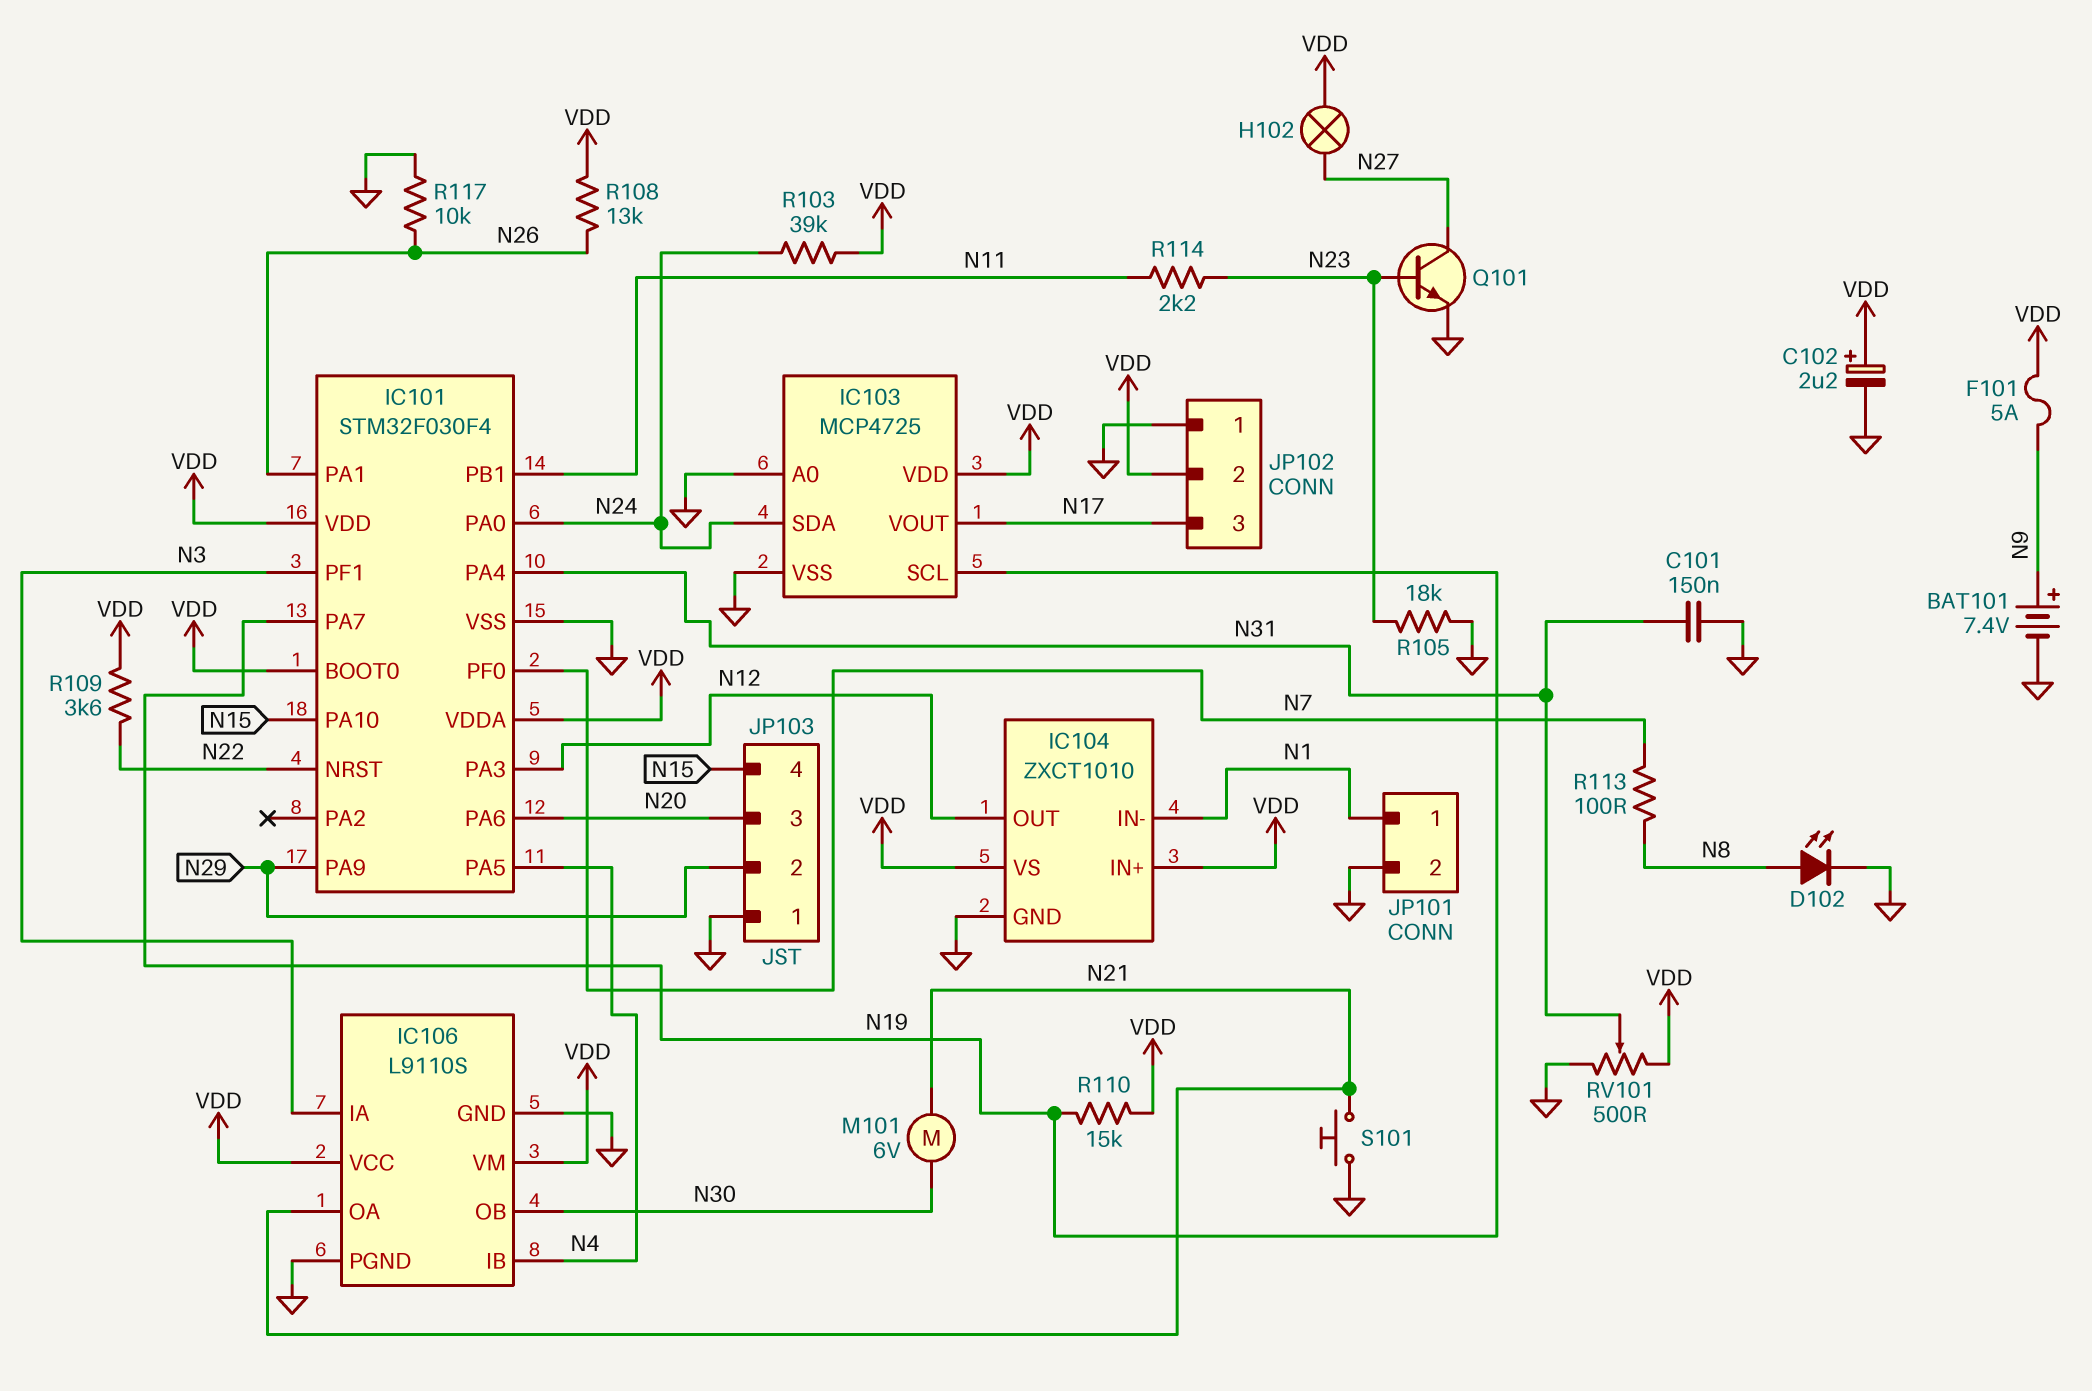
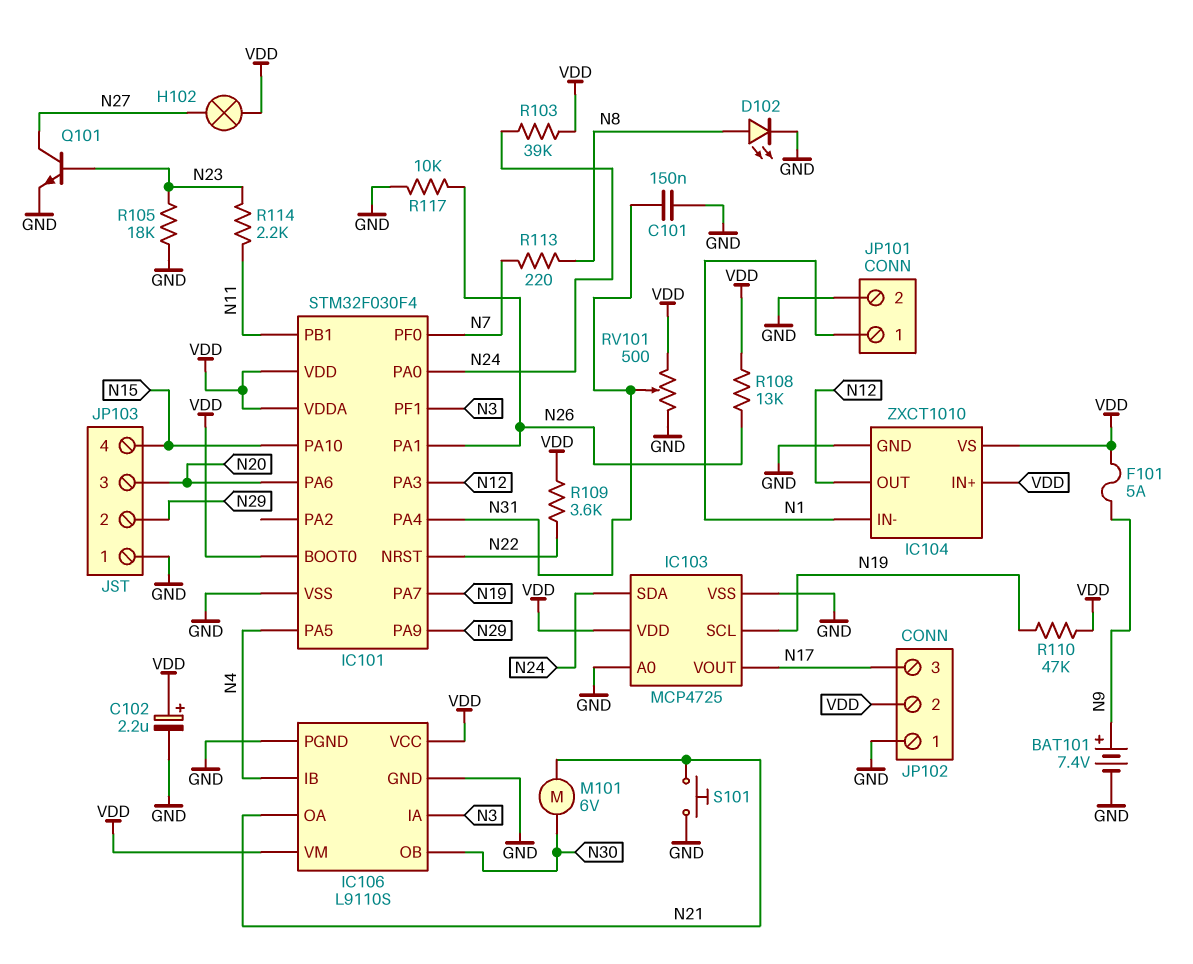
R110: 15k (N19, VDD) -> 47k (N19, VDD)
R113: 100 (N7, N8) -> 220 (N7, N8)

